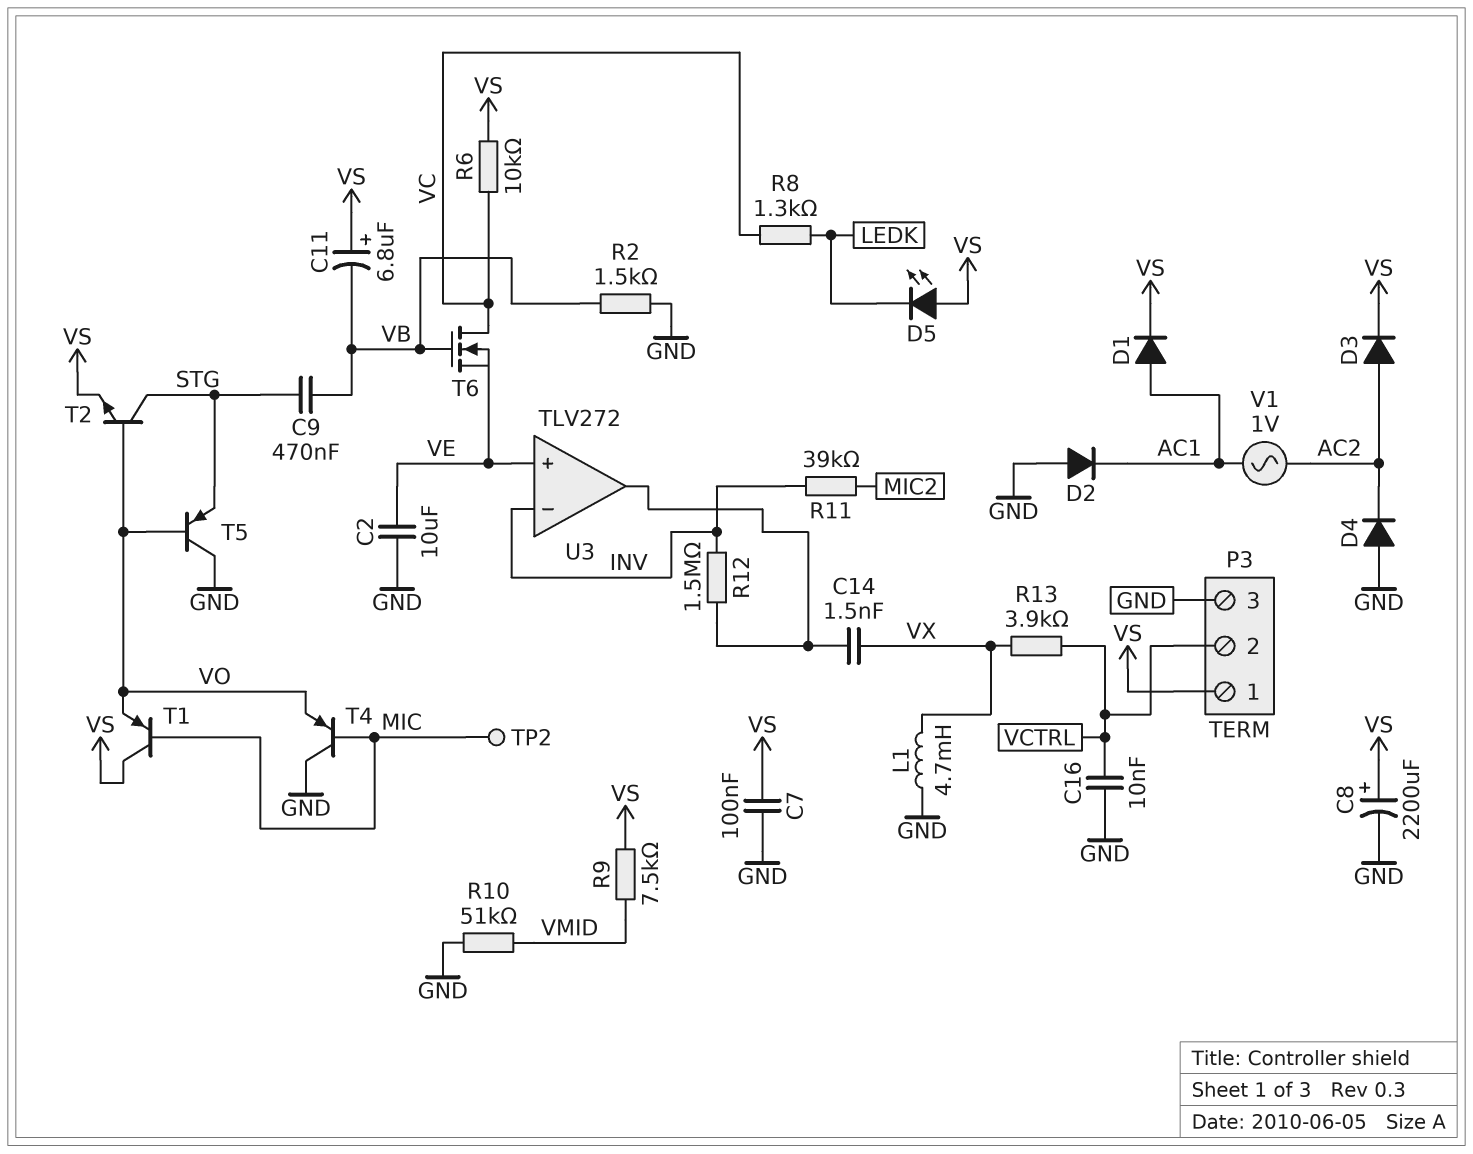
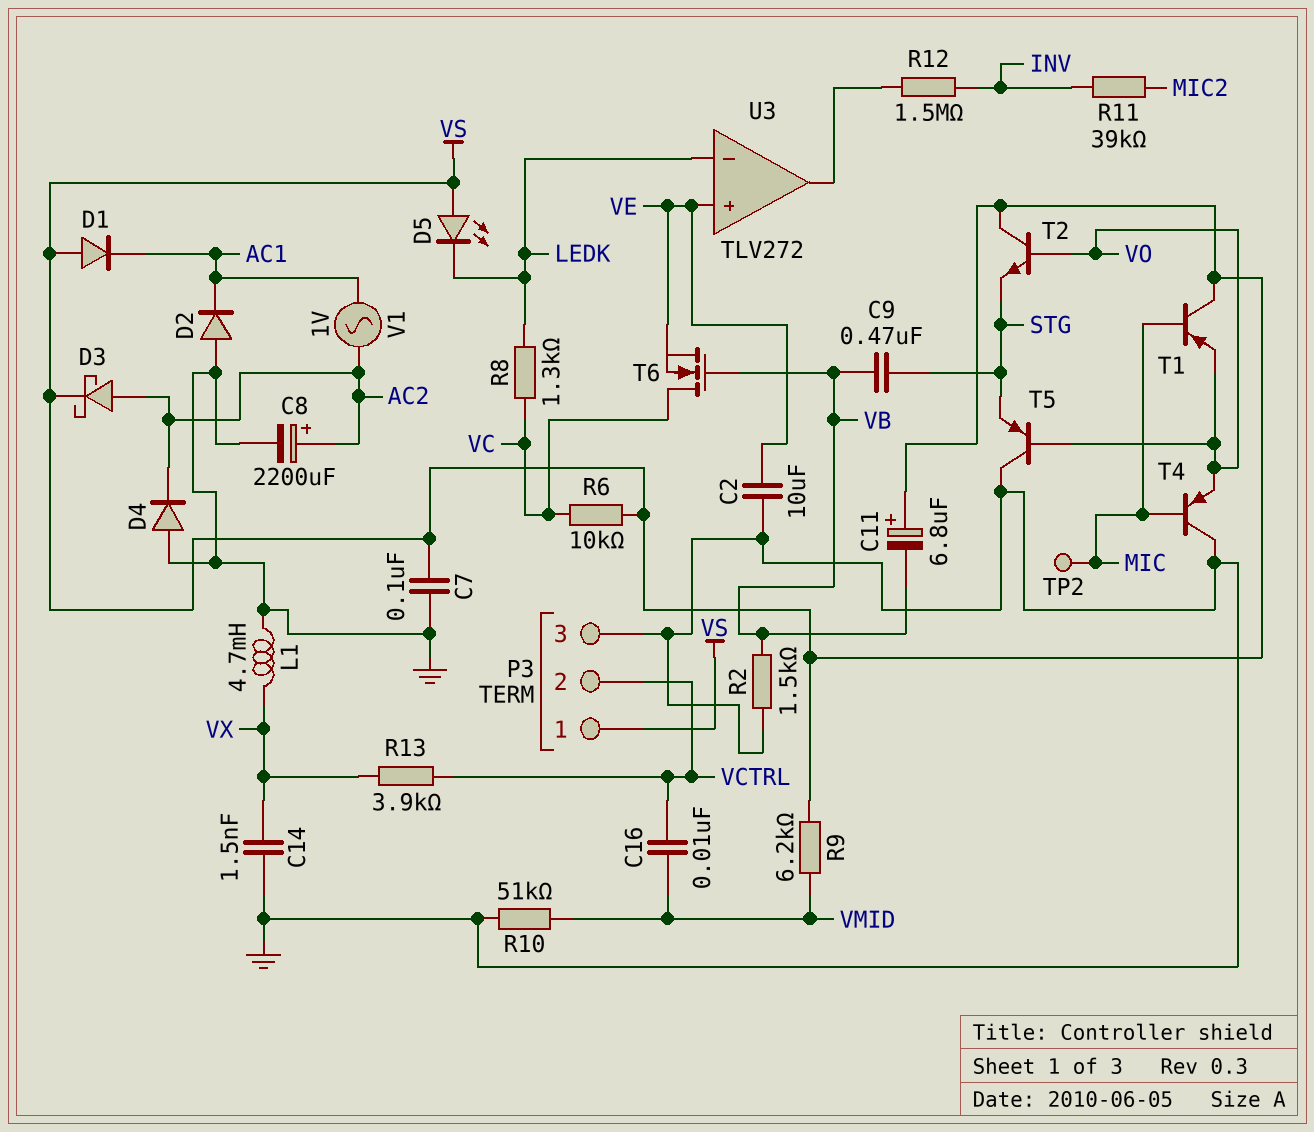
C8: 2200uF (plus VS, minus GND) -> 2200uF (plus AC2, minus GND)
C14: 1.5nF (U3/out, VX) -> 1.5nF (GND, VX)
C16: 10nF (GND, VCTRL) -> 10nF (VCTRL, VMID)
D1: diode (A AC1, K VS) -> diode (A VS, K AC1)
D3: diode (A AC2, K VS) -> schottky (A AC2, K VS)
R9: 7.5k (VMID, VS) -> 6.2k (VMID, VS)
T2: NPN (B VO, C STG, E VS) -> NPN (B VO, C VS, E STG)
U3 pin in-: INV -> LEDK

